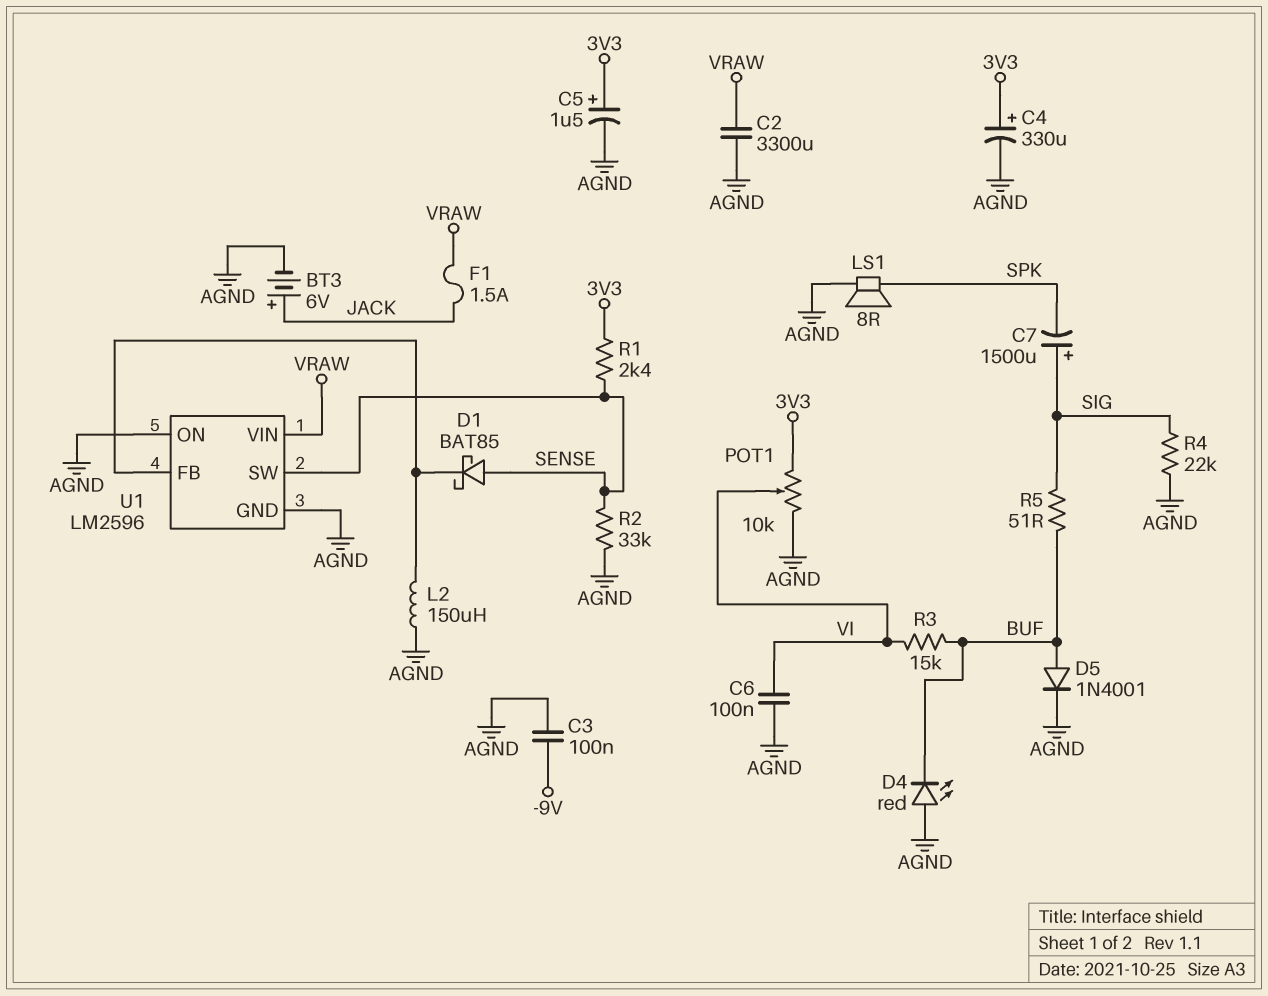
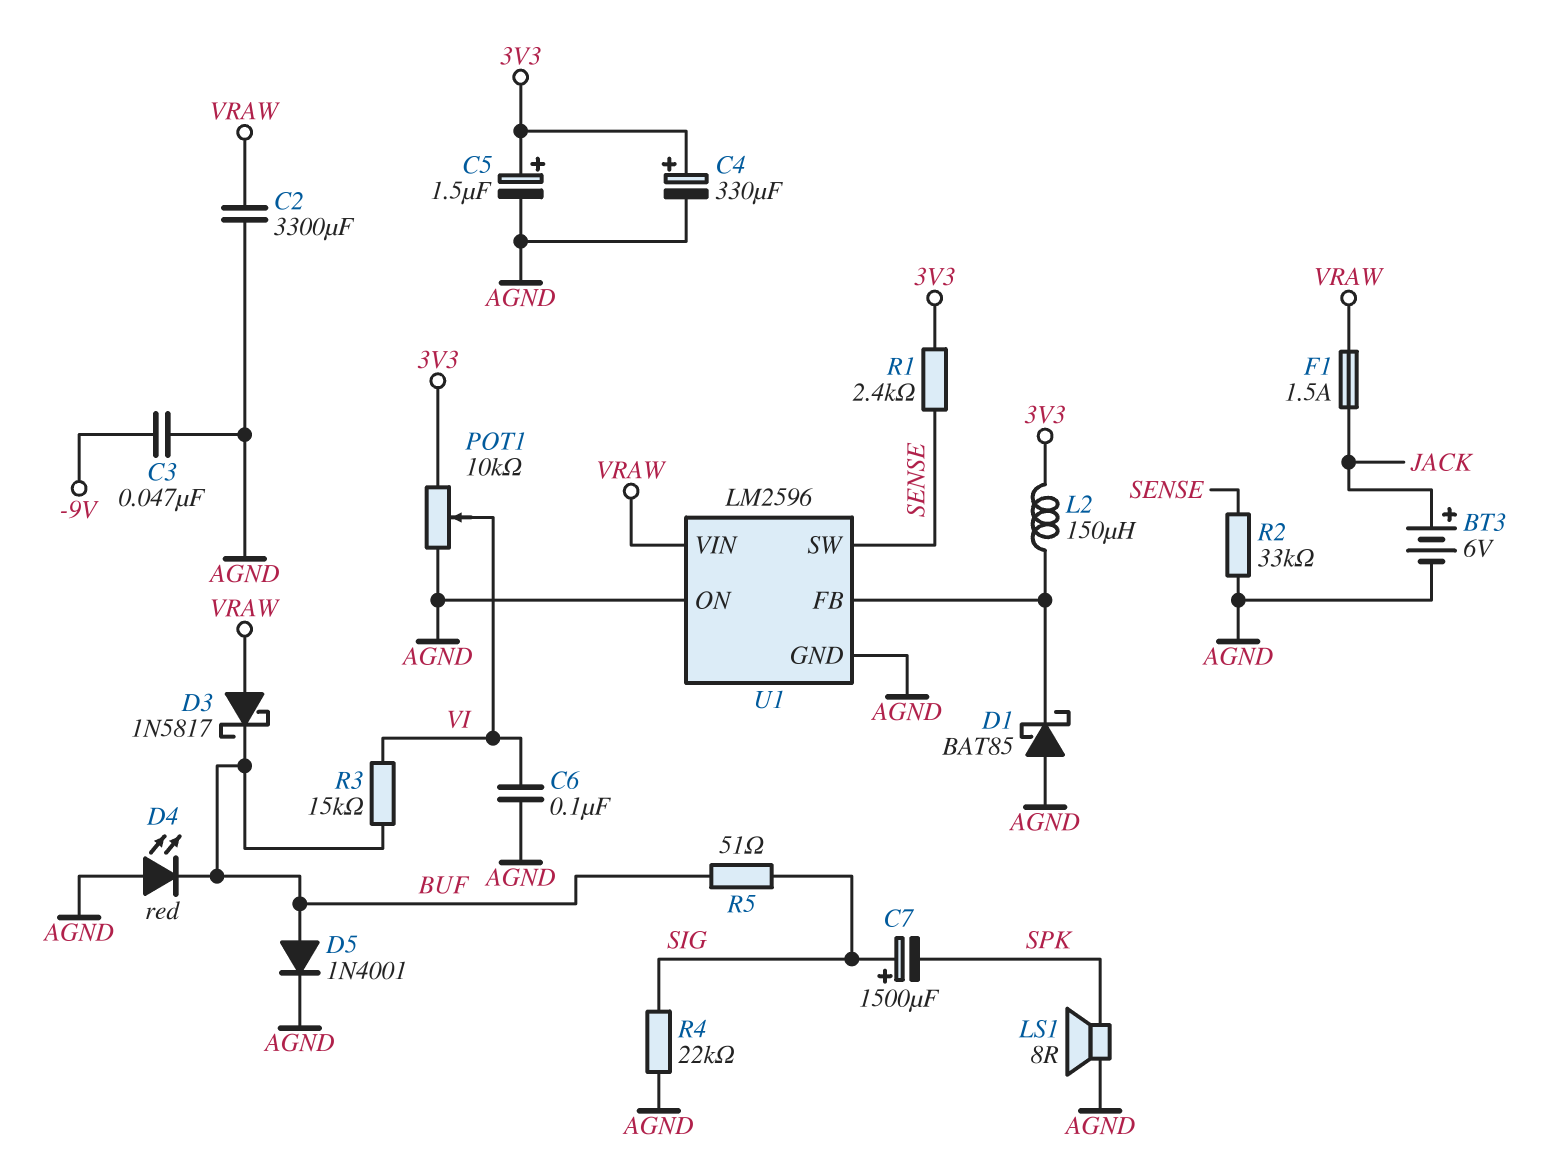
C3: 100nF (-9V, AGND) -> 47nF (-9V, AGND)
D1: schottky BAT85 (A SENSE, K U1/FB) -> schottky BAT85 (A AGND, K U1/FB)
D3: none -> schottky 1N5817 (A VRAW, K BUF)
L2: 150uH (AGND, U1/FB) -> 150uH (3V3, U1/FB)

